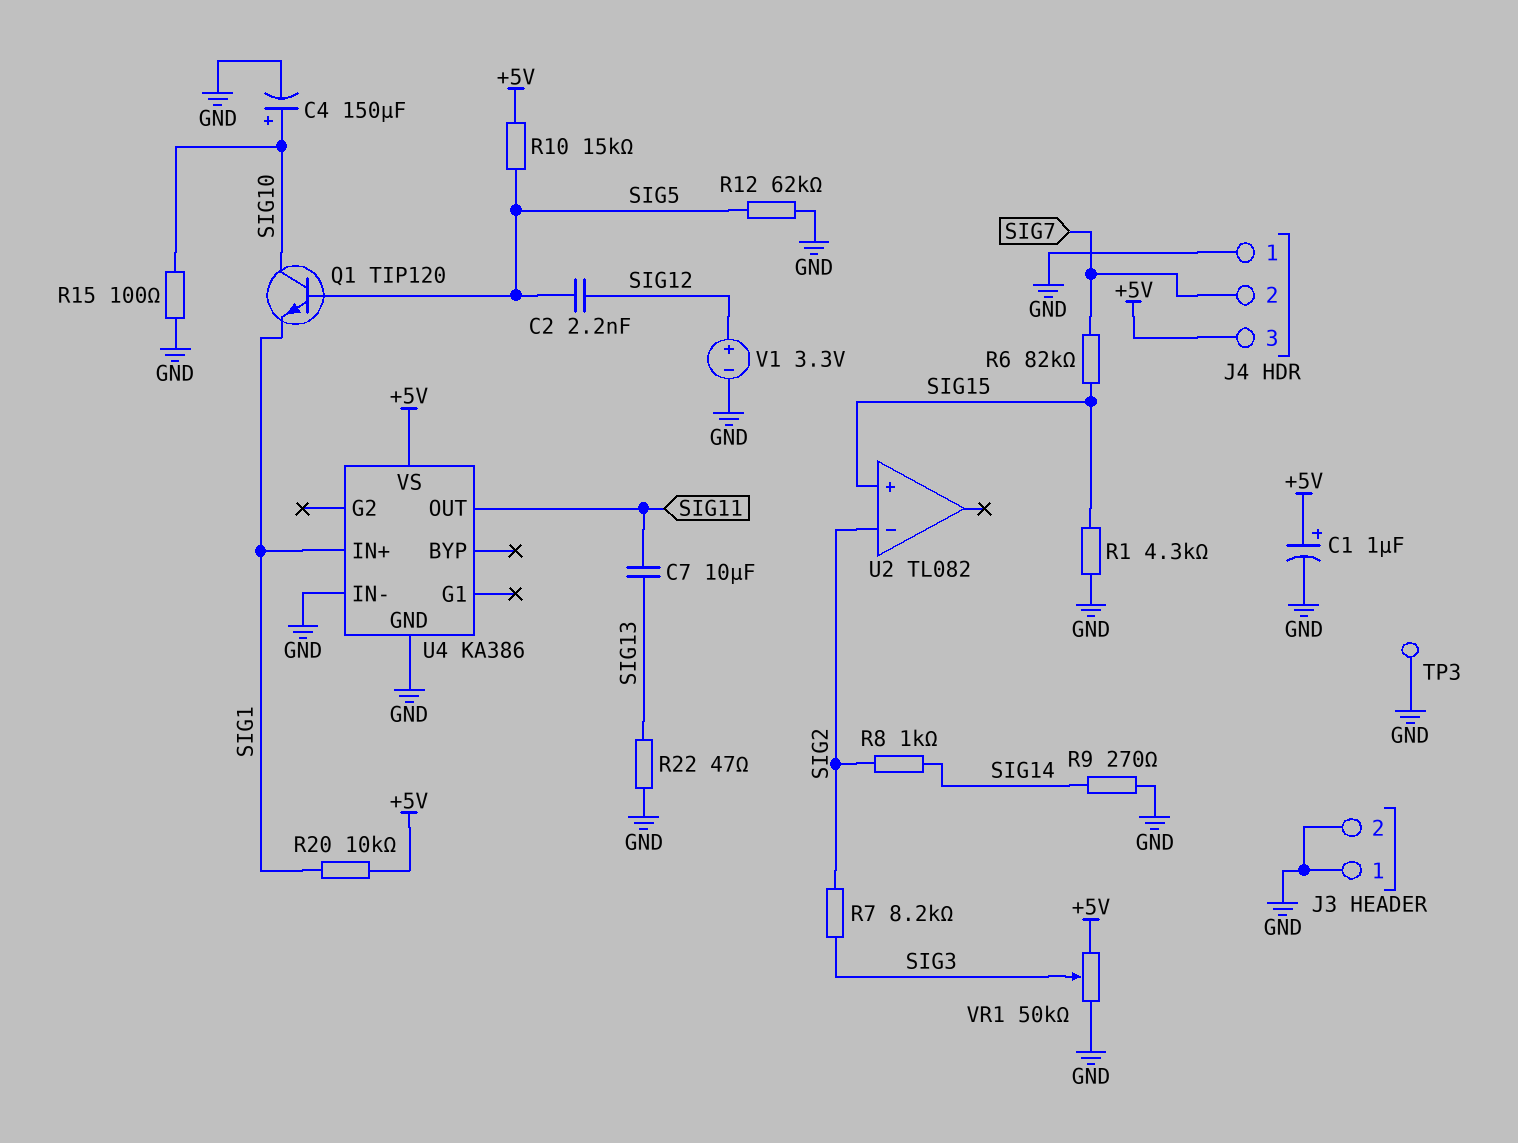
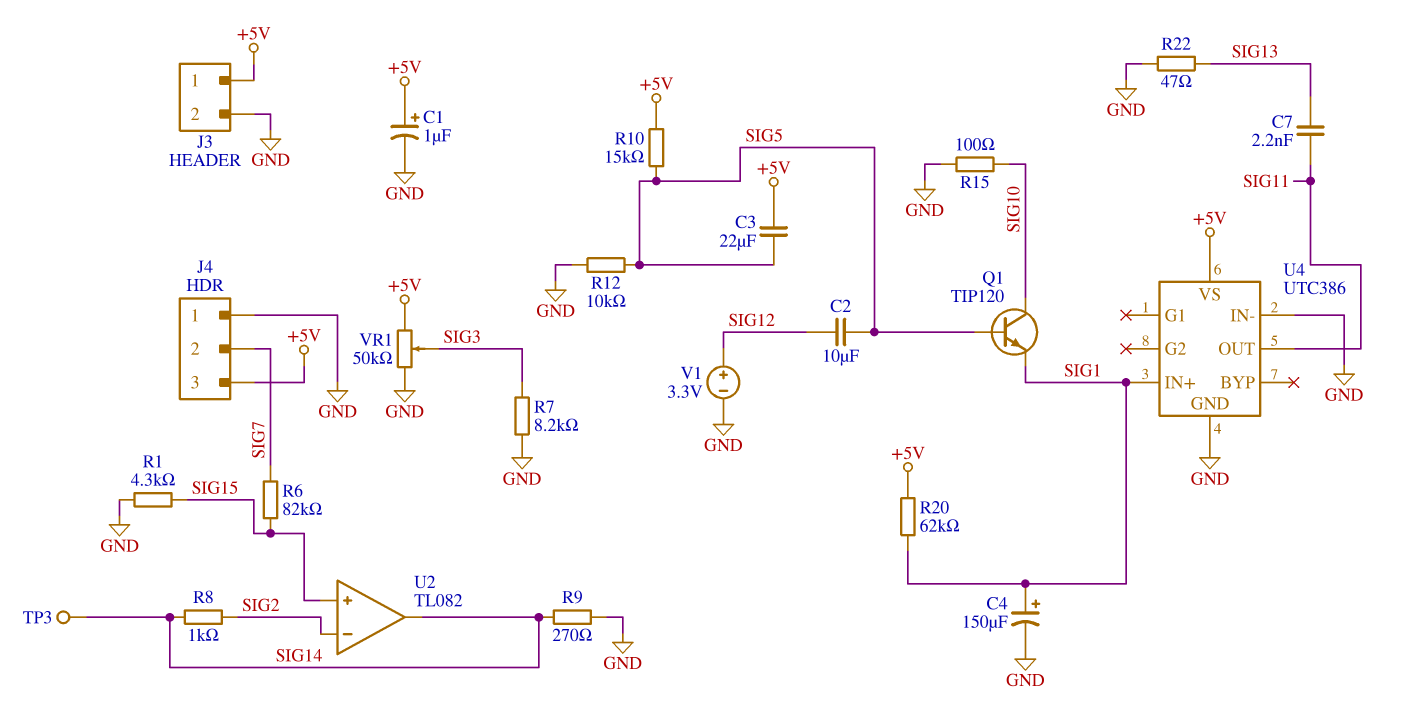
C2: 2.2nF (SIG5, SIG12) -> 10uF (SIG5, SIG12)
C3: none -> 22uF (+5V, SIG5)
C4: 150uF (plus SIG10, minus GND) -> 150uF (plus SIG1, minus GND)
C7: 10uF (SIG11, SIG13) -> 2.2nF (SIG11, SIG13)
J3 pin 1: GND -> +5V
R7: 8.2k (SIG2, SIG3) -> 8.2k (GND, SIG3)
R12: 62k (GND, SIG5) -> 10k (GND, SIG5)
R20: 10k (+5V, SIG1) -> 62k (+5V, SIG1)
TP3: test point (GND) -> test point (SIG14)
U2 pin out: none -> SIG14
U4: KA386 -> UTC386

